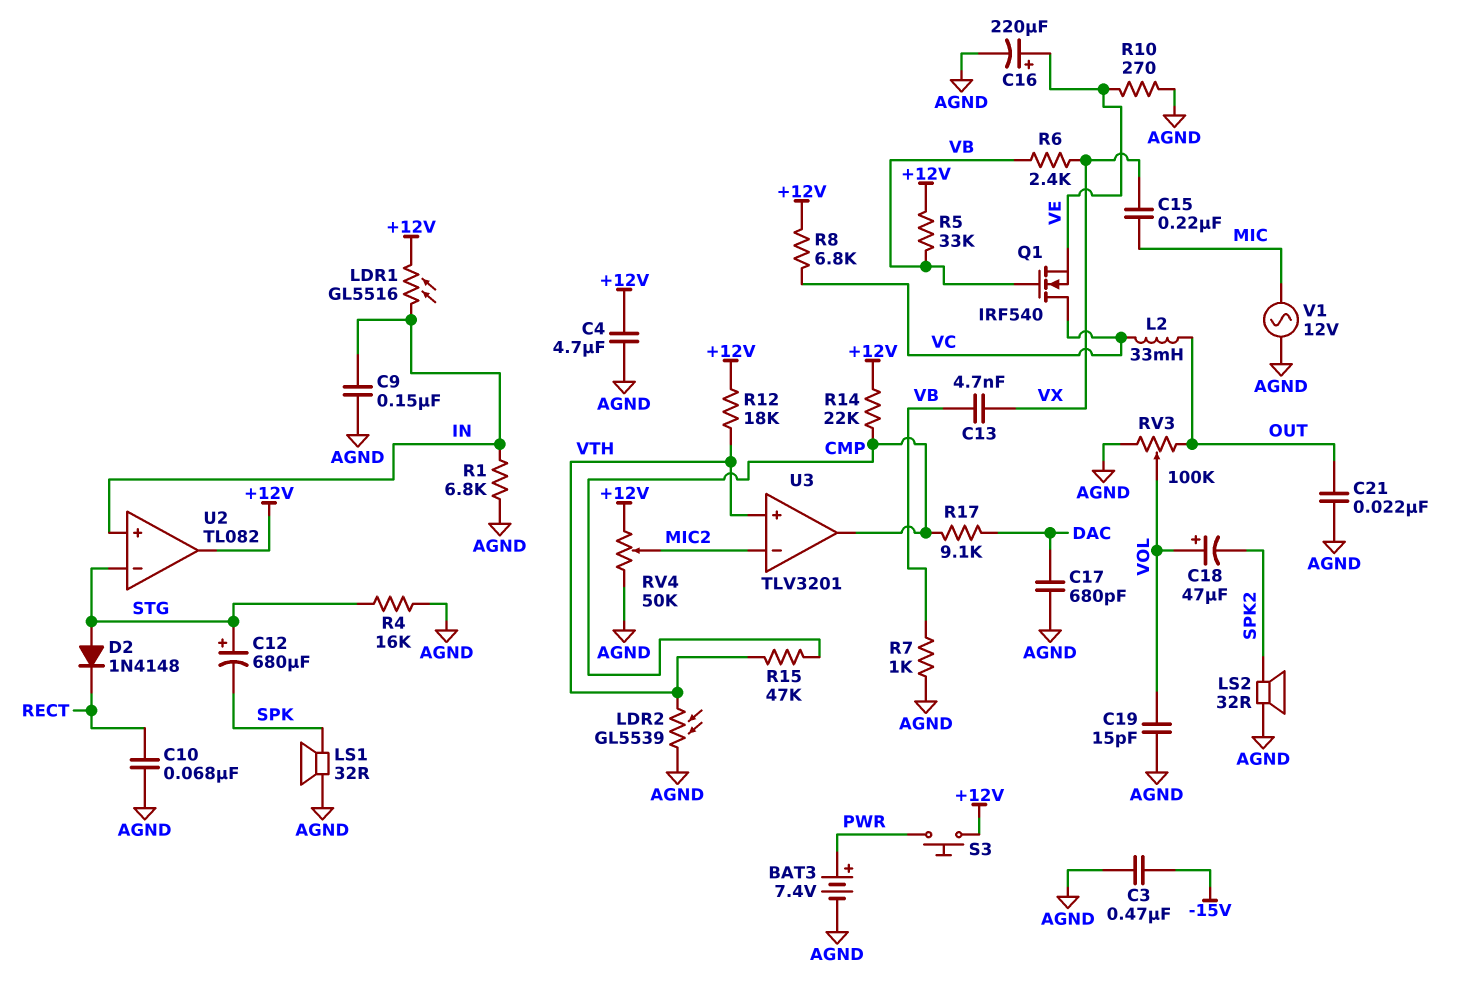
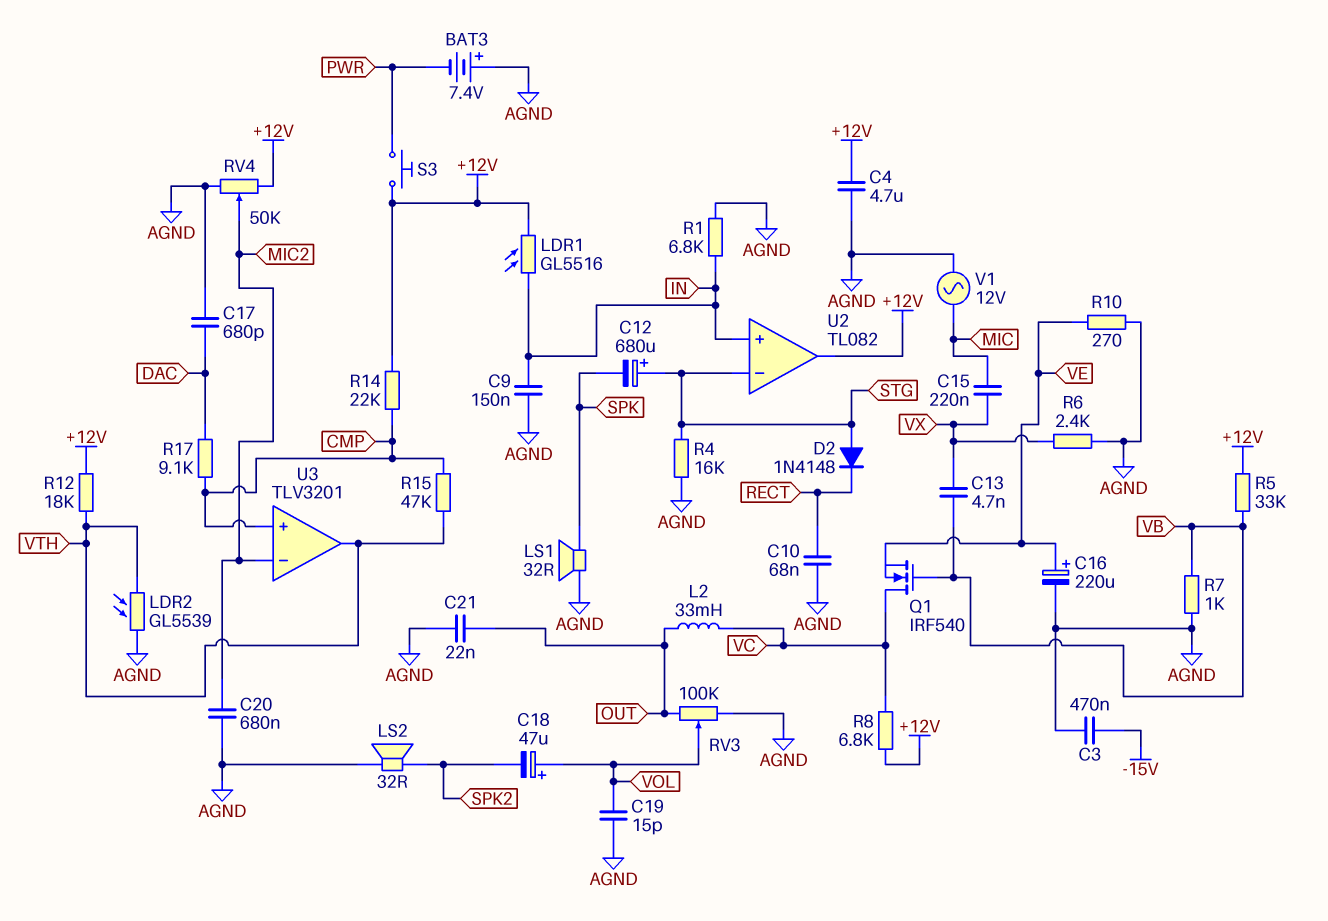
BAT3: 7.4V (plus PWR, minus AGND) -> 7.4V (plus AGND, minus PWR)
C20: none -> 680nF (AGND, MIC2)
R6: 2.4k (VB, VX) -> 2.4k (AGND, VX)
U3 pin in+: VTH -> CMP
U3 pin out: CMP -> VTH

